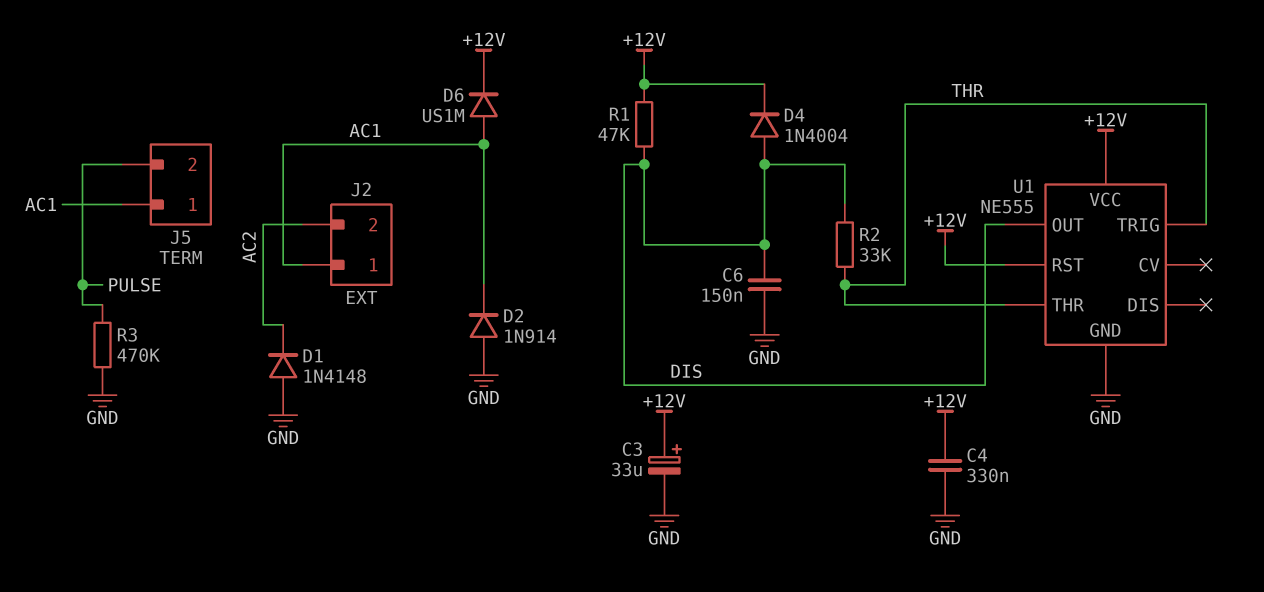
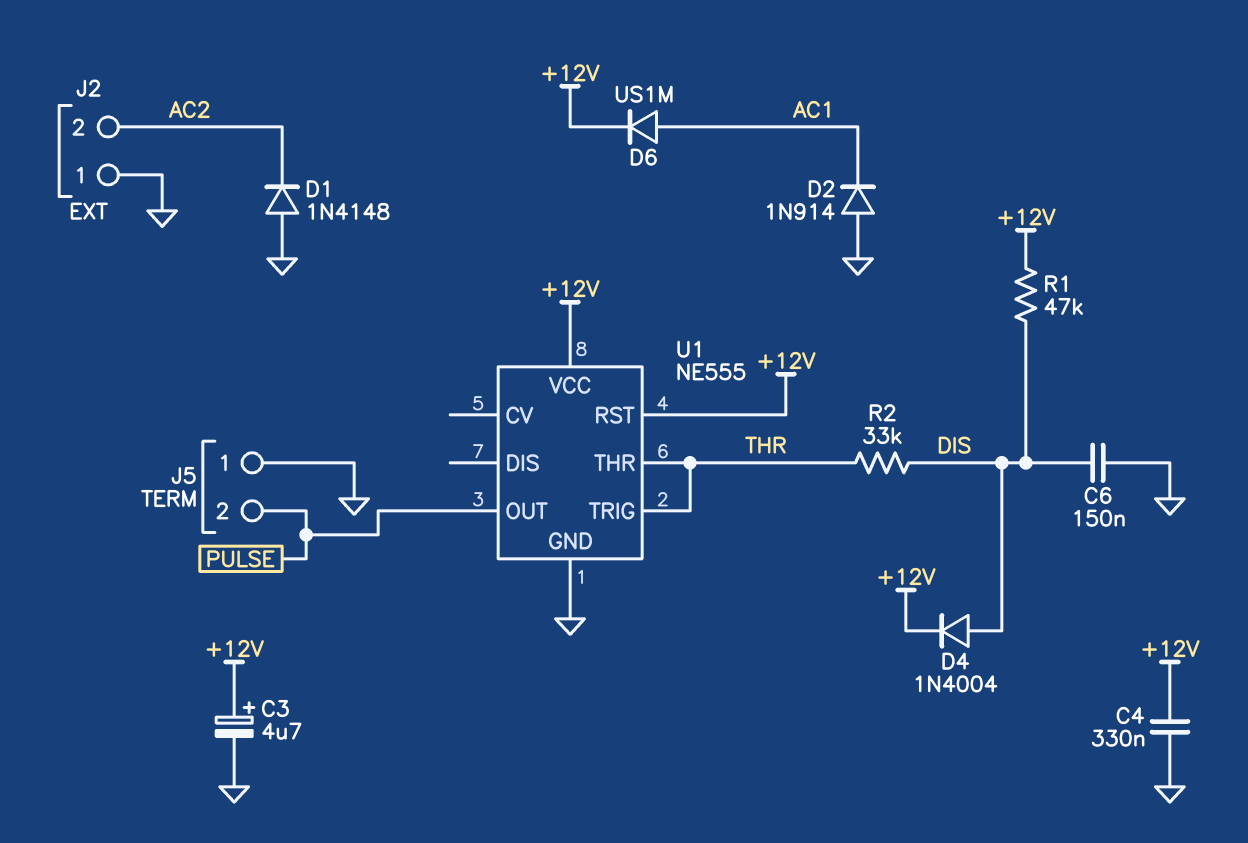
C3: 33uF (plus +12V, minus GND) -> 4.7uF (plus +12V, minus GND)
J2 pin 1: AC1 -> GND
J5 pin 1: AC1 -> GND
R3: 470k (GND, PULSE) -> none
U1 pin OUT: DIS -> PULSE

